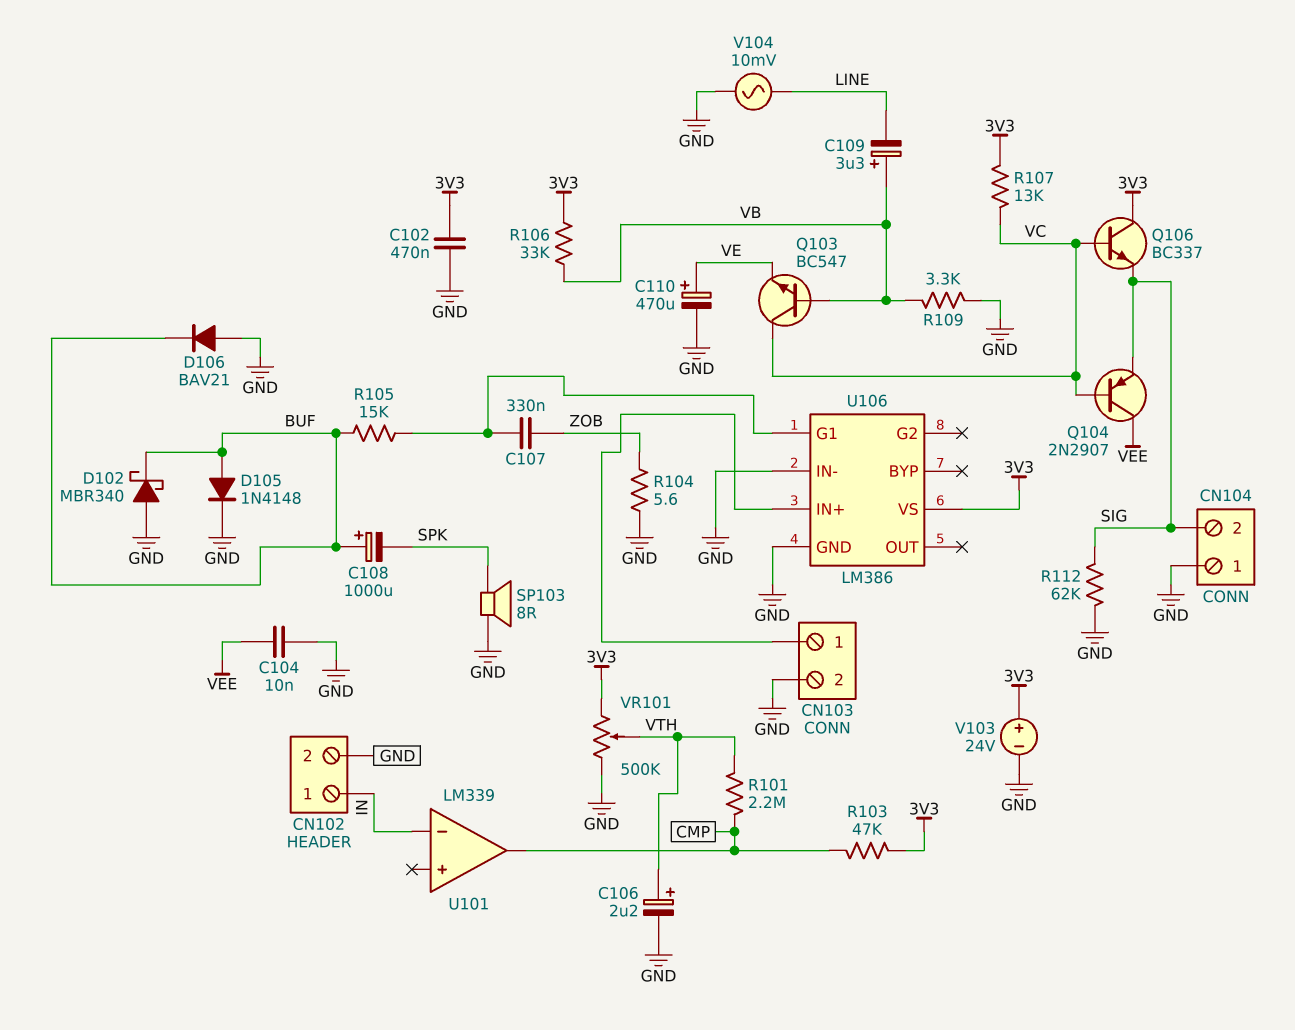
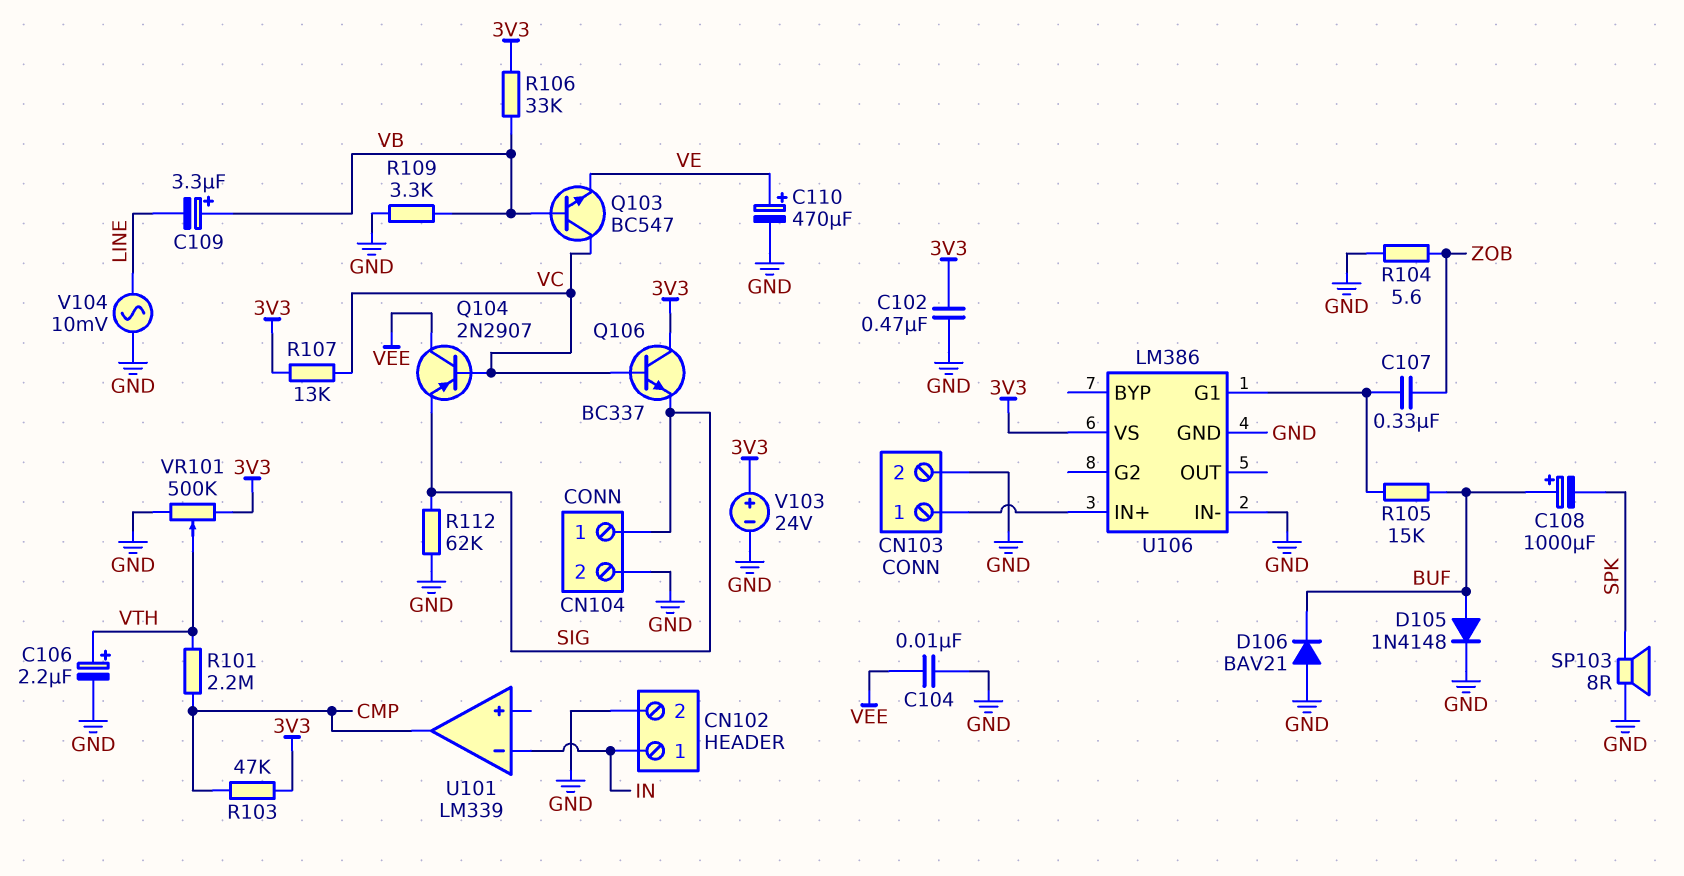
CN104 pin 1: GND -> SIG
CN104 pin 2: SIG -> GND
D102: schottky MBR340 (A GND, K BUF) -> none

